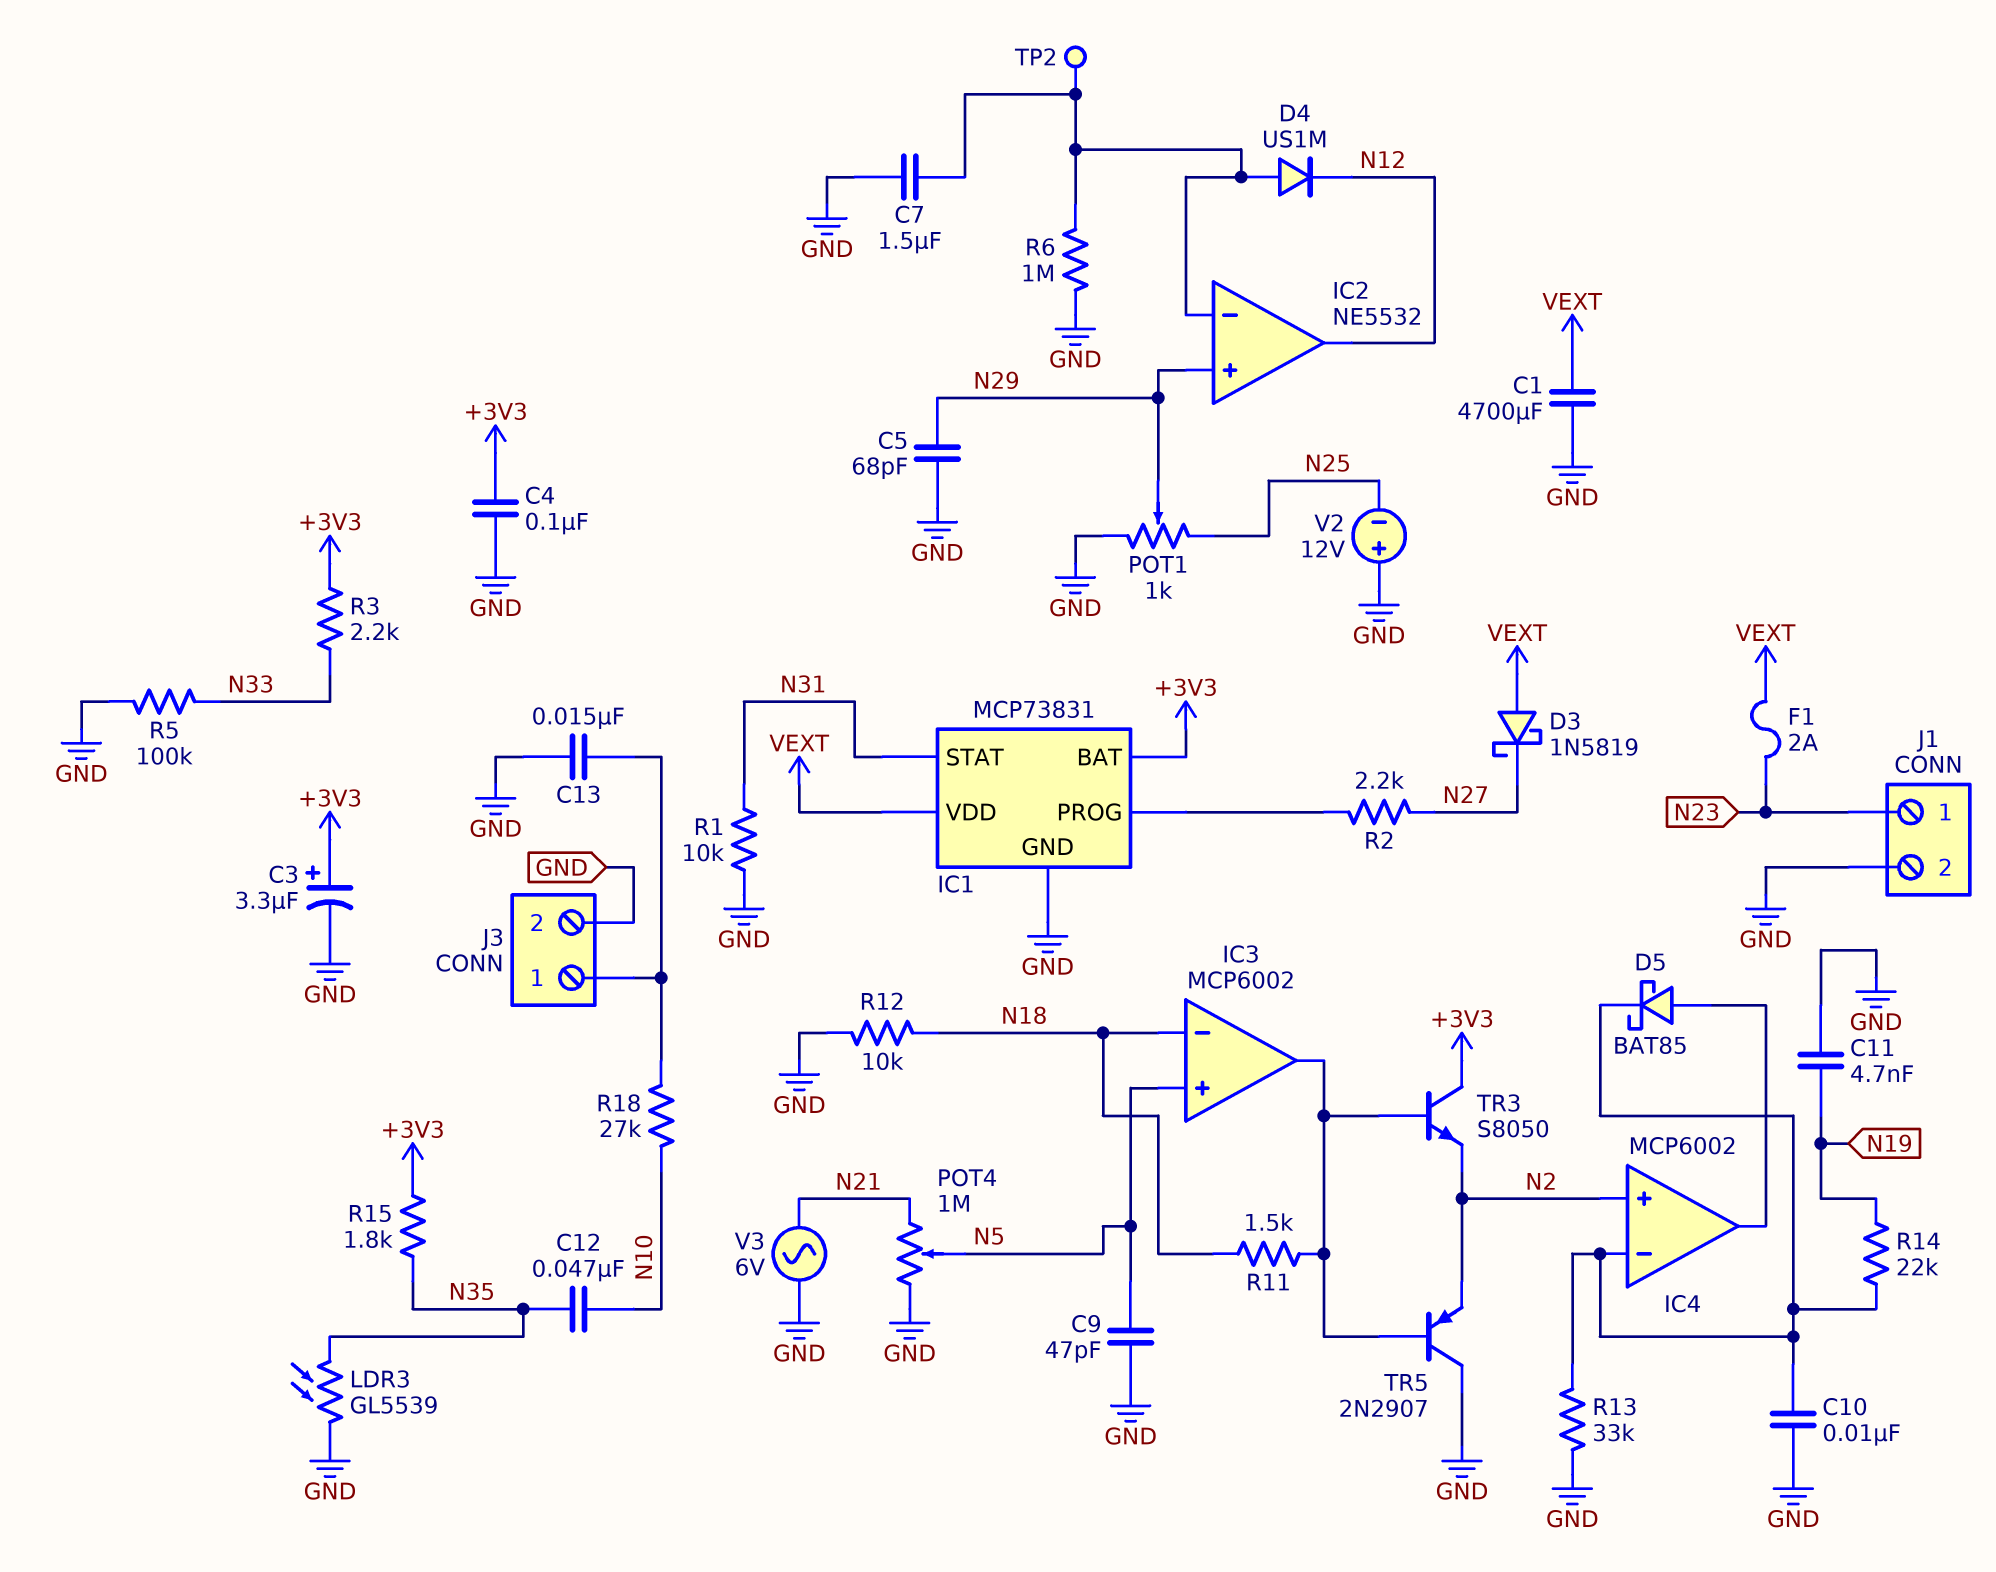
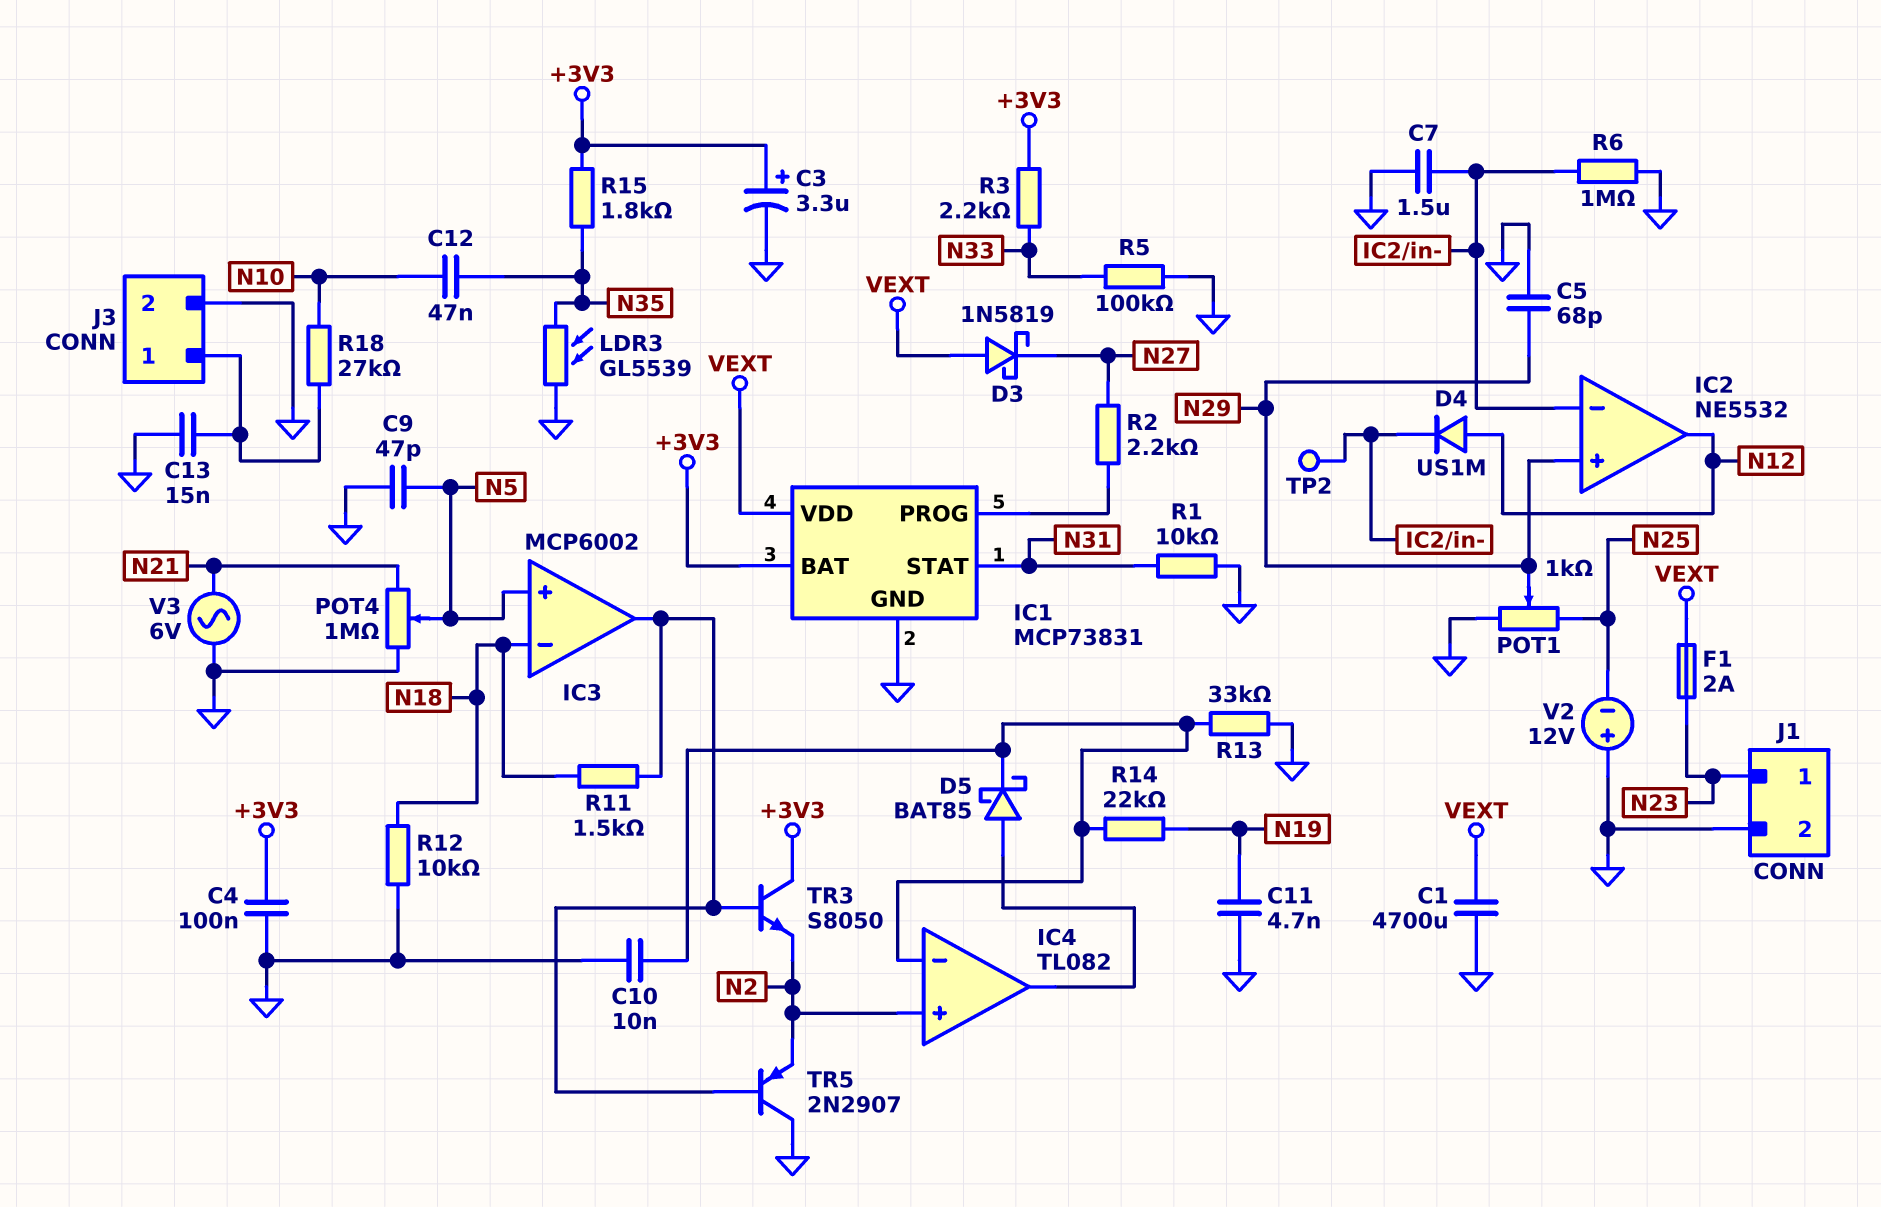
D4: diode US1M (A IC2/in-, K N12) -> diode US1M (A N12, K IC2/in-)
IC4: MCP6002 -> TL082

